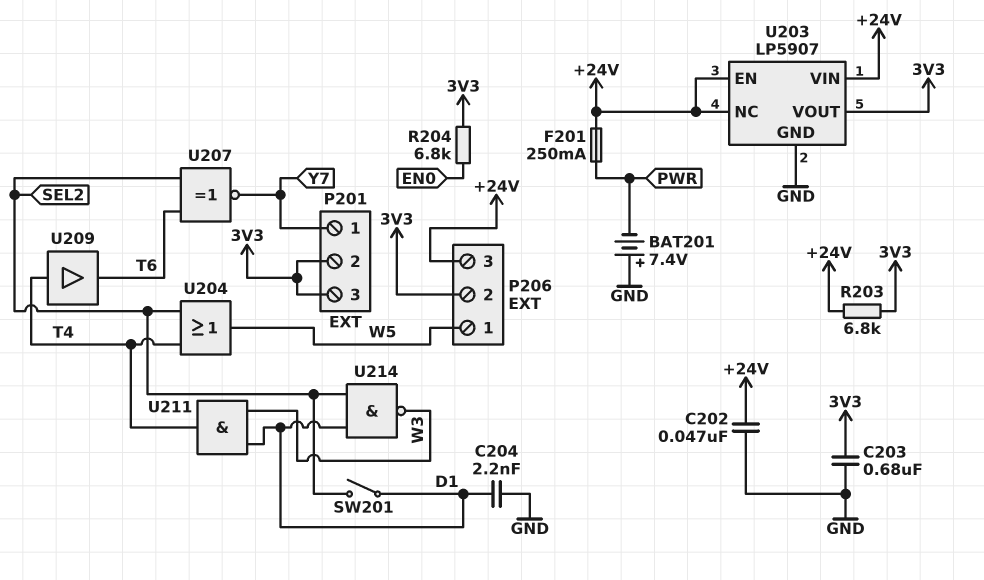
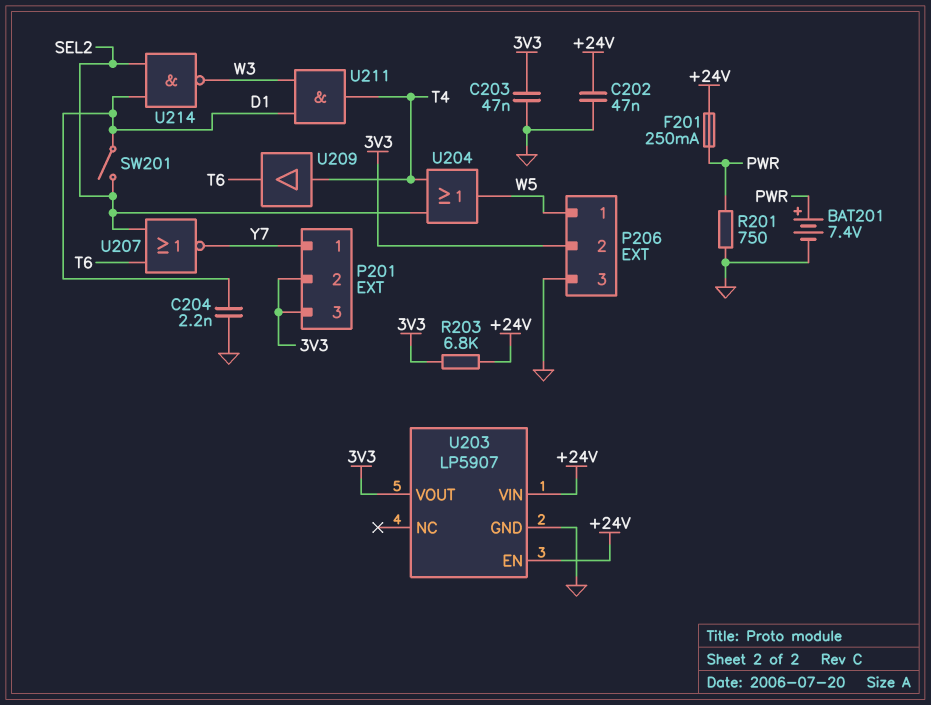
BAT201: 7.4V (plus GND, minus PWR) -> 7.4V (plus PWR, minus GND)
C203: 680nF (3V3, GND) -> 47nF (3V3, GND)
P206 pin 3: +24V -> GND
R201: none -> 750 (GND, PWR)
R204: 6.8k (3V3, EN0) -> none
U203 pin NC: +24V -> none
U207: XNOR (in SEL2, in T6, out Y7) -> NOR (in SEL2, in T6, out Y7)

